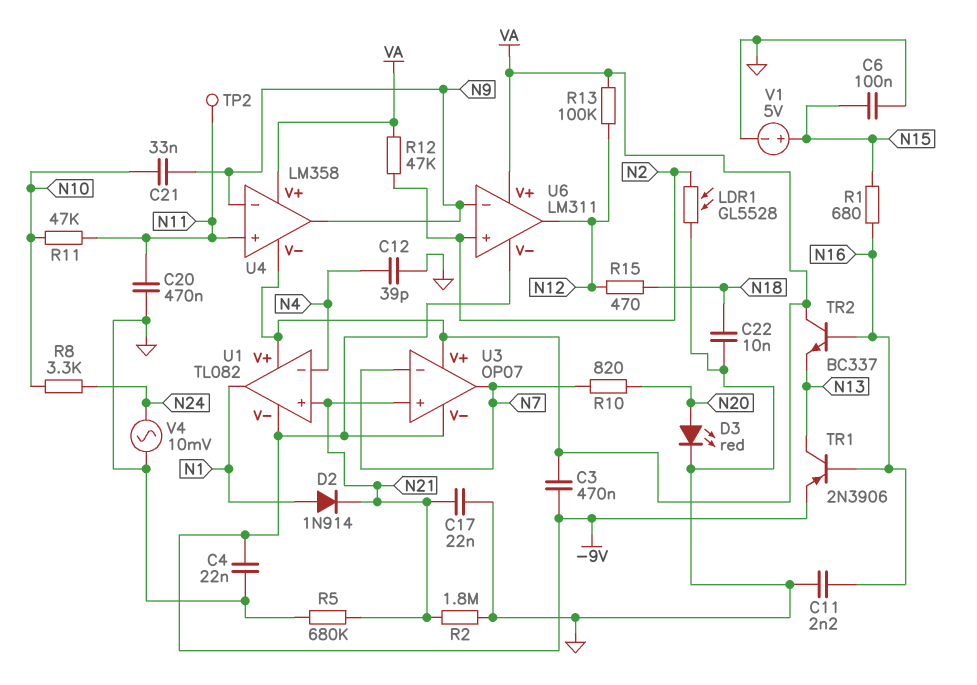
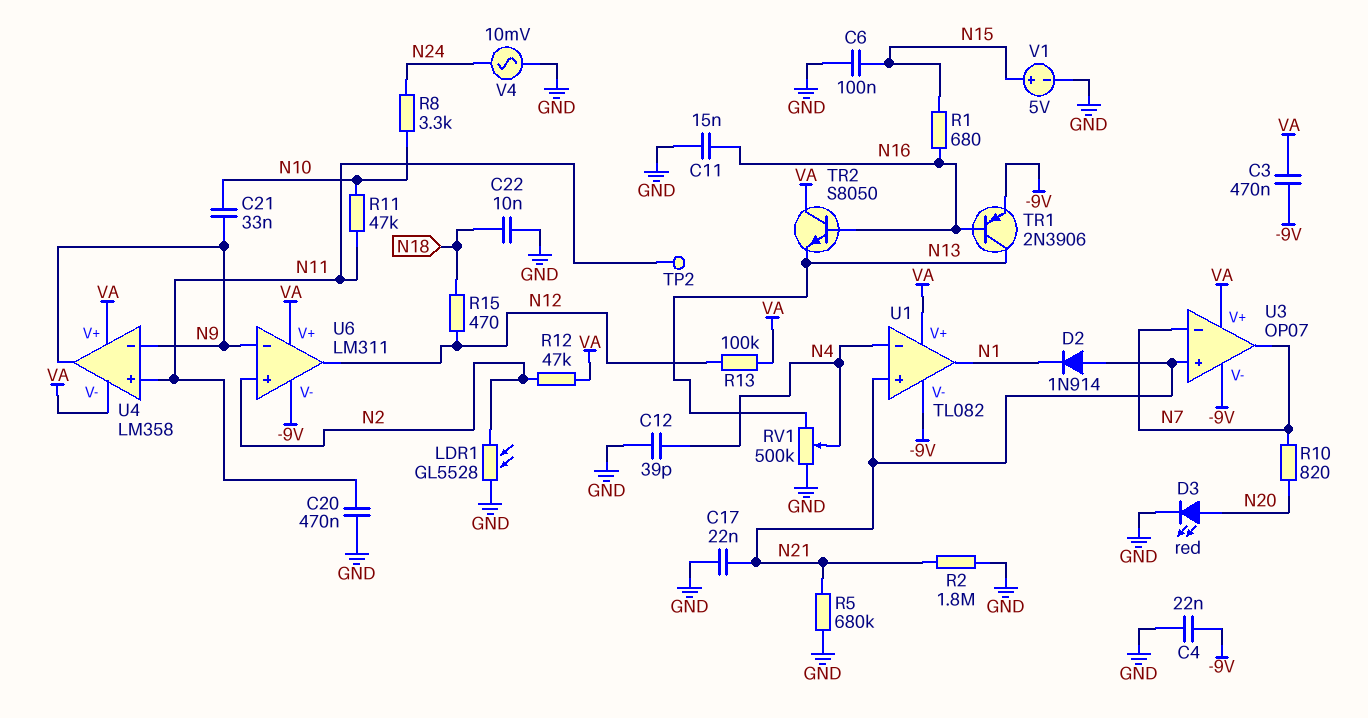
C11: 2.2nF (GND, N16) -> 15nF (GND, N16)
D2: diode 1N914 (A N1, K N21) -> diode 1N914 (A N21, K N1)
RV1: none -> 500k (GND, N13, wiper N4)
TR2: NPN BC337 (B N16, C VA, E N13) -> NPN S8050 (B N16, C VA, E N13)

